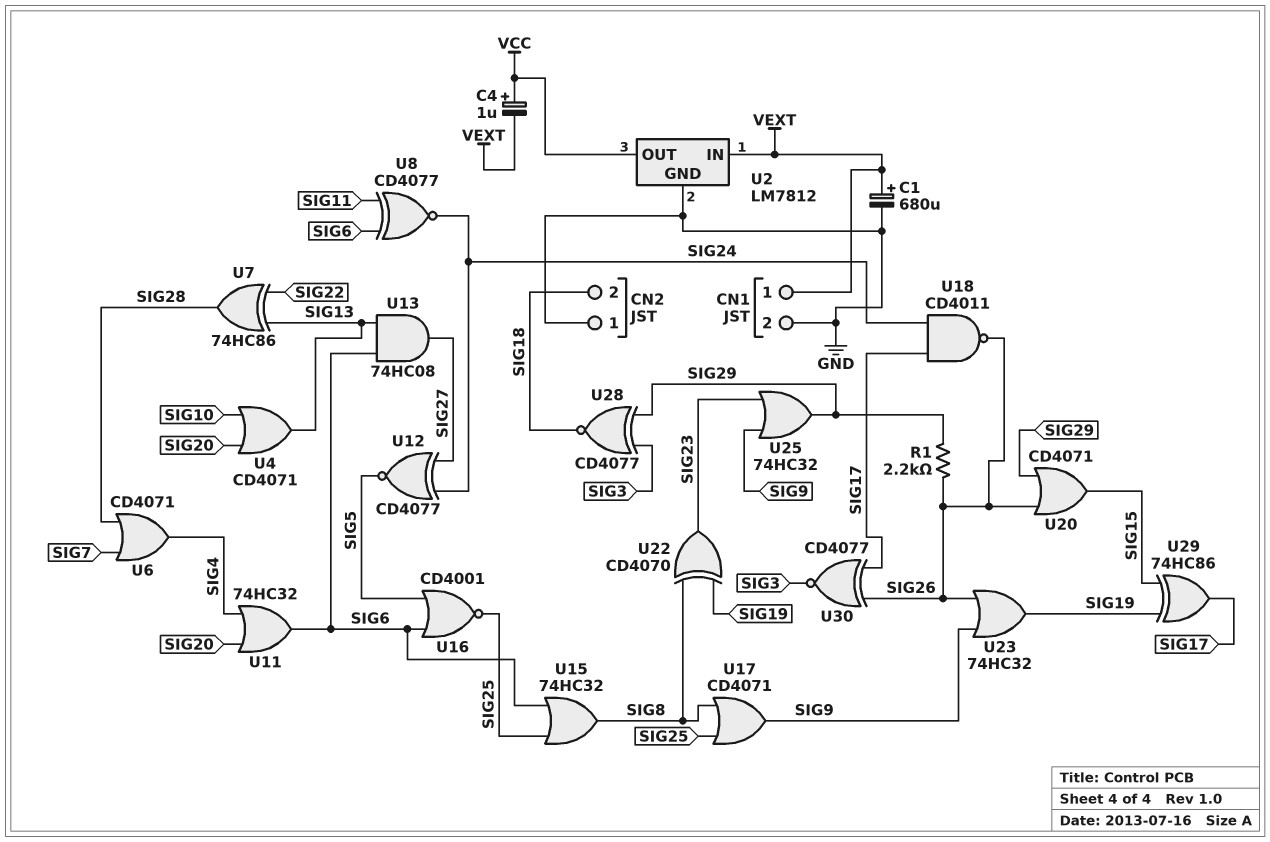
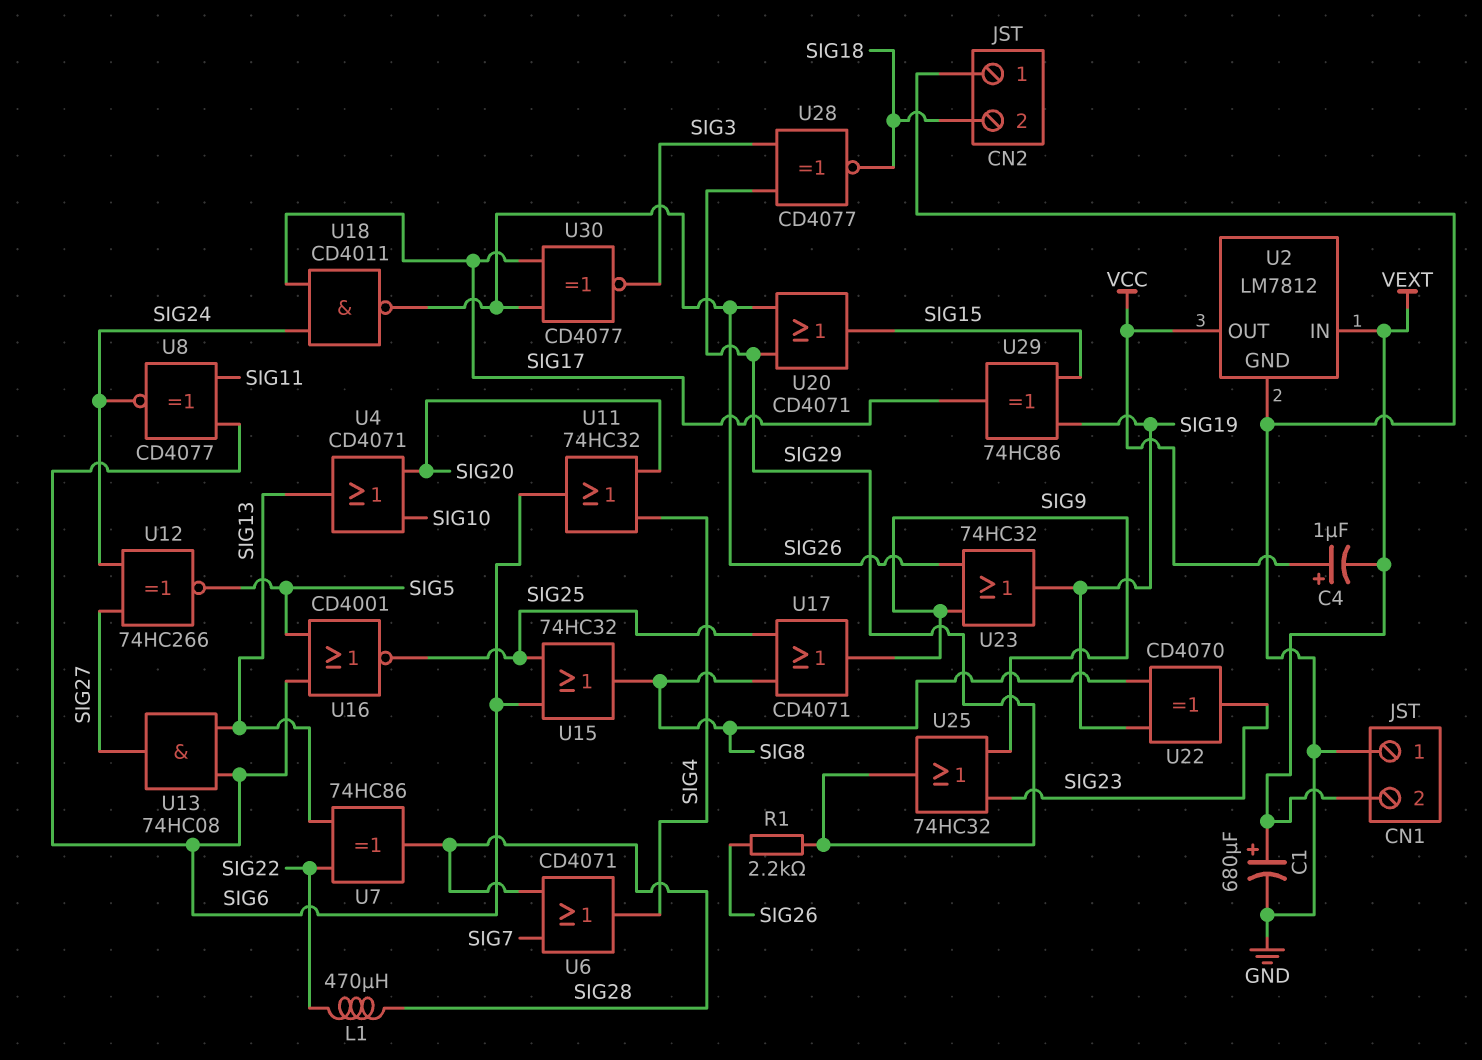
CN1 pin 1: VEXT -> GND
CN1 pin 2: GND -> VEXT
L1: none -> 470uH (SIG22, SIG28)
U12: XNOR CD4077 (in SIG24, in SIG27, out SIG5) -> XNOR 74HC266 (in SIG24, in SIG27, out SIG5)

